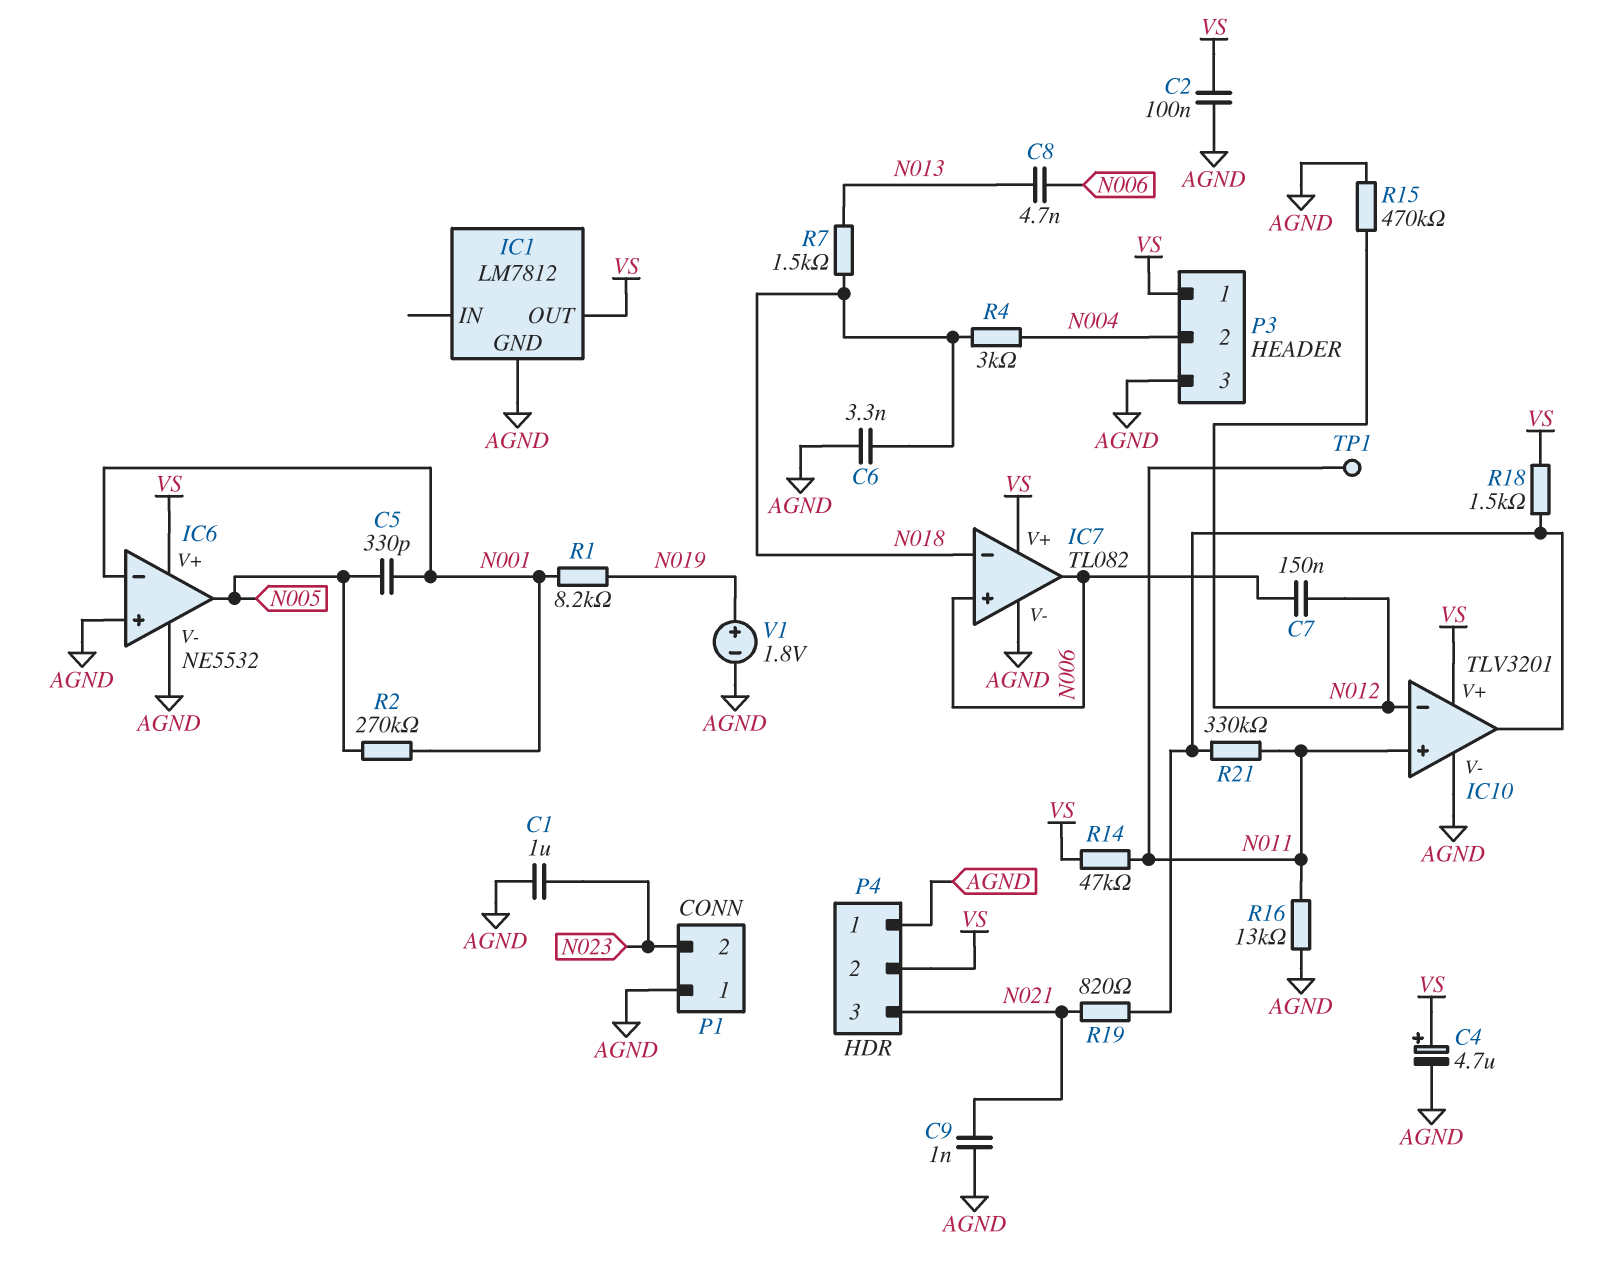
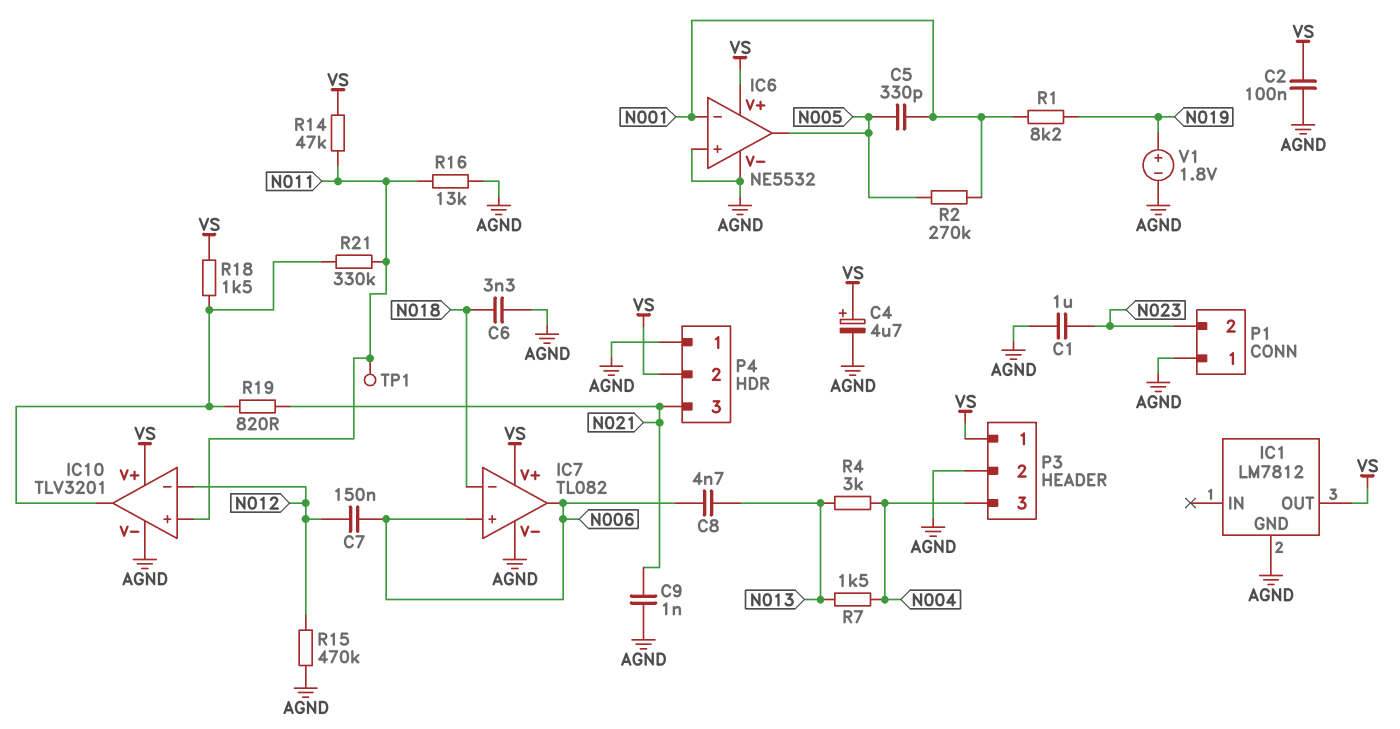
P3 pin 2: N004 -> AGND
P3 pin 3: AGND -> N004
R4: 3k (N004, N018) -> 3k (N004, N013)
R7: 1.5k (N013, N018) -> 1.5k (N004, N013)

